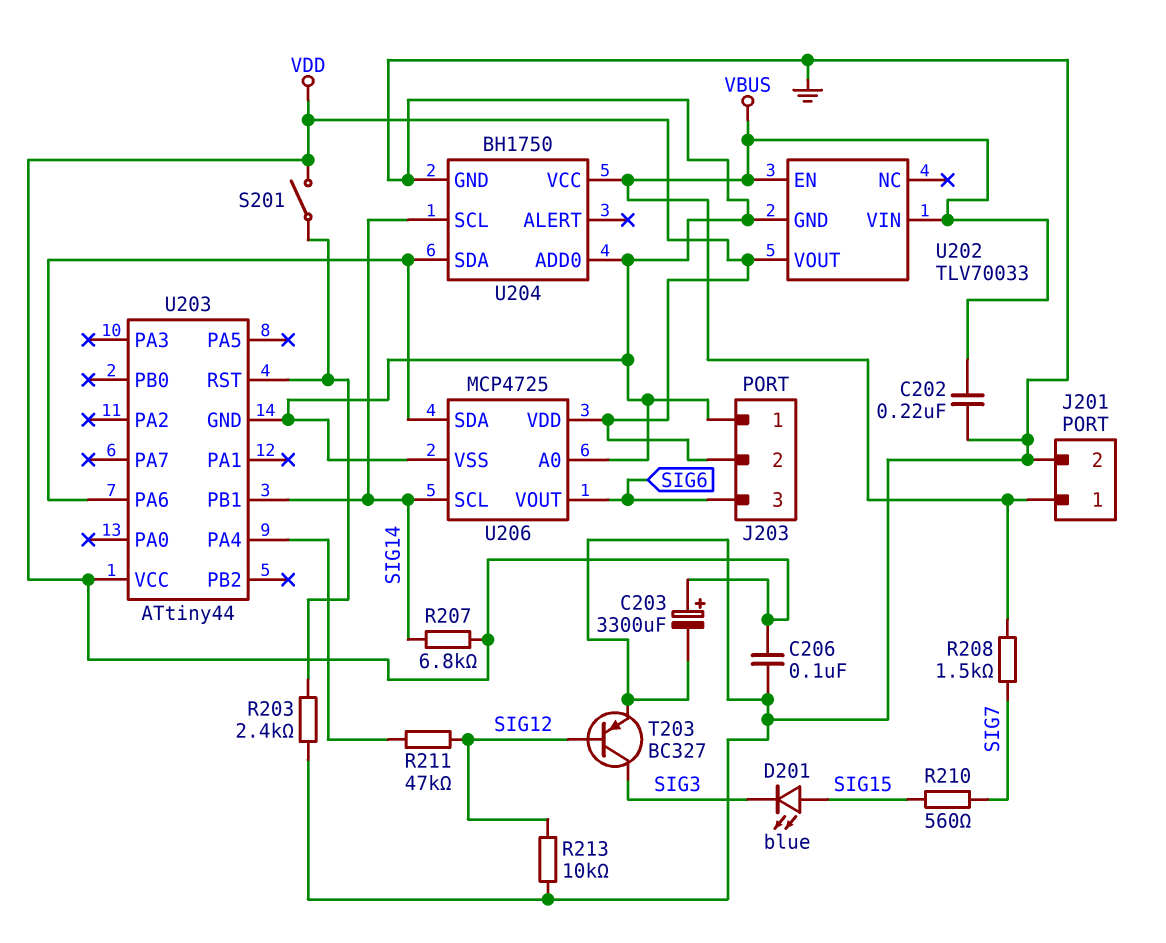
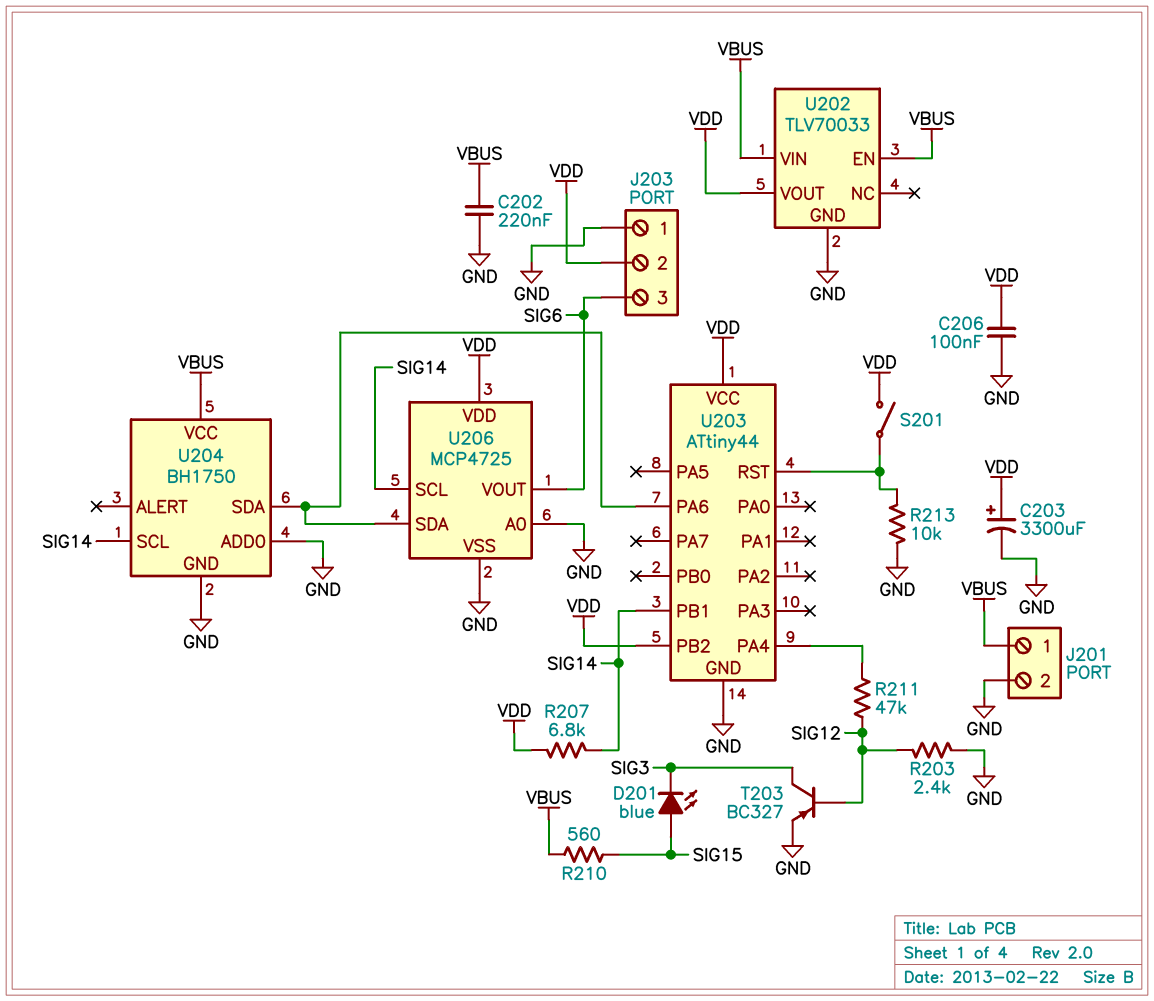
R203: 2.4k (GND, U203/RST) -> 2.4k (GND, SIG12)
R208: 1.5k (SIG7, VBUS) -> none
R210: 560 (SIG7, SIG15) -> 560 (SIG15, VBUS)
R213: 10k (GND, SIG12) -> 10k (GND, U203/RST)
U203 pin PB2: none -> VDD

